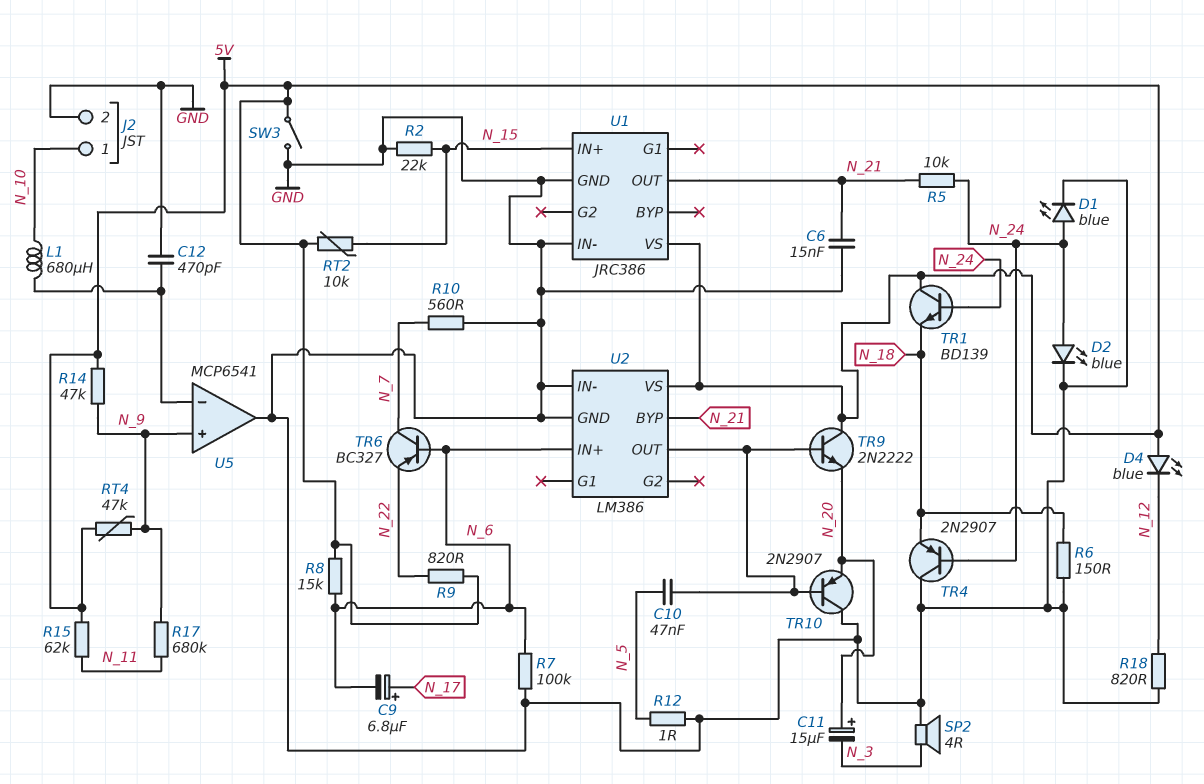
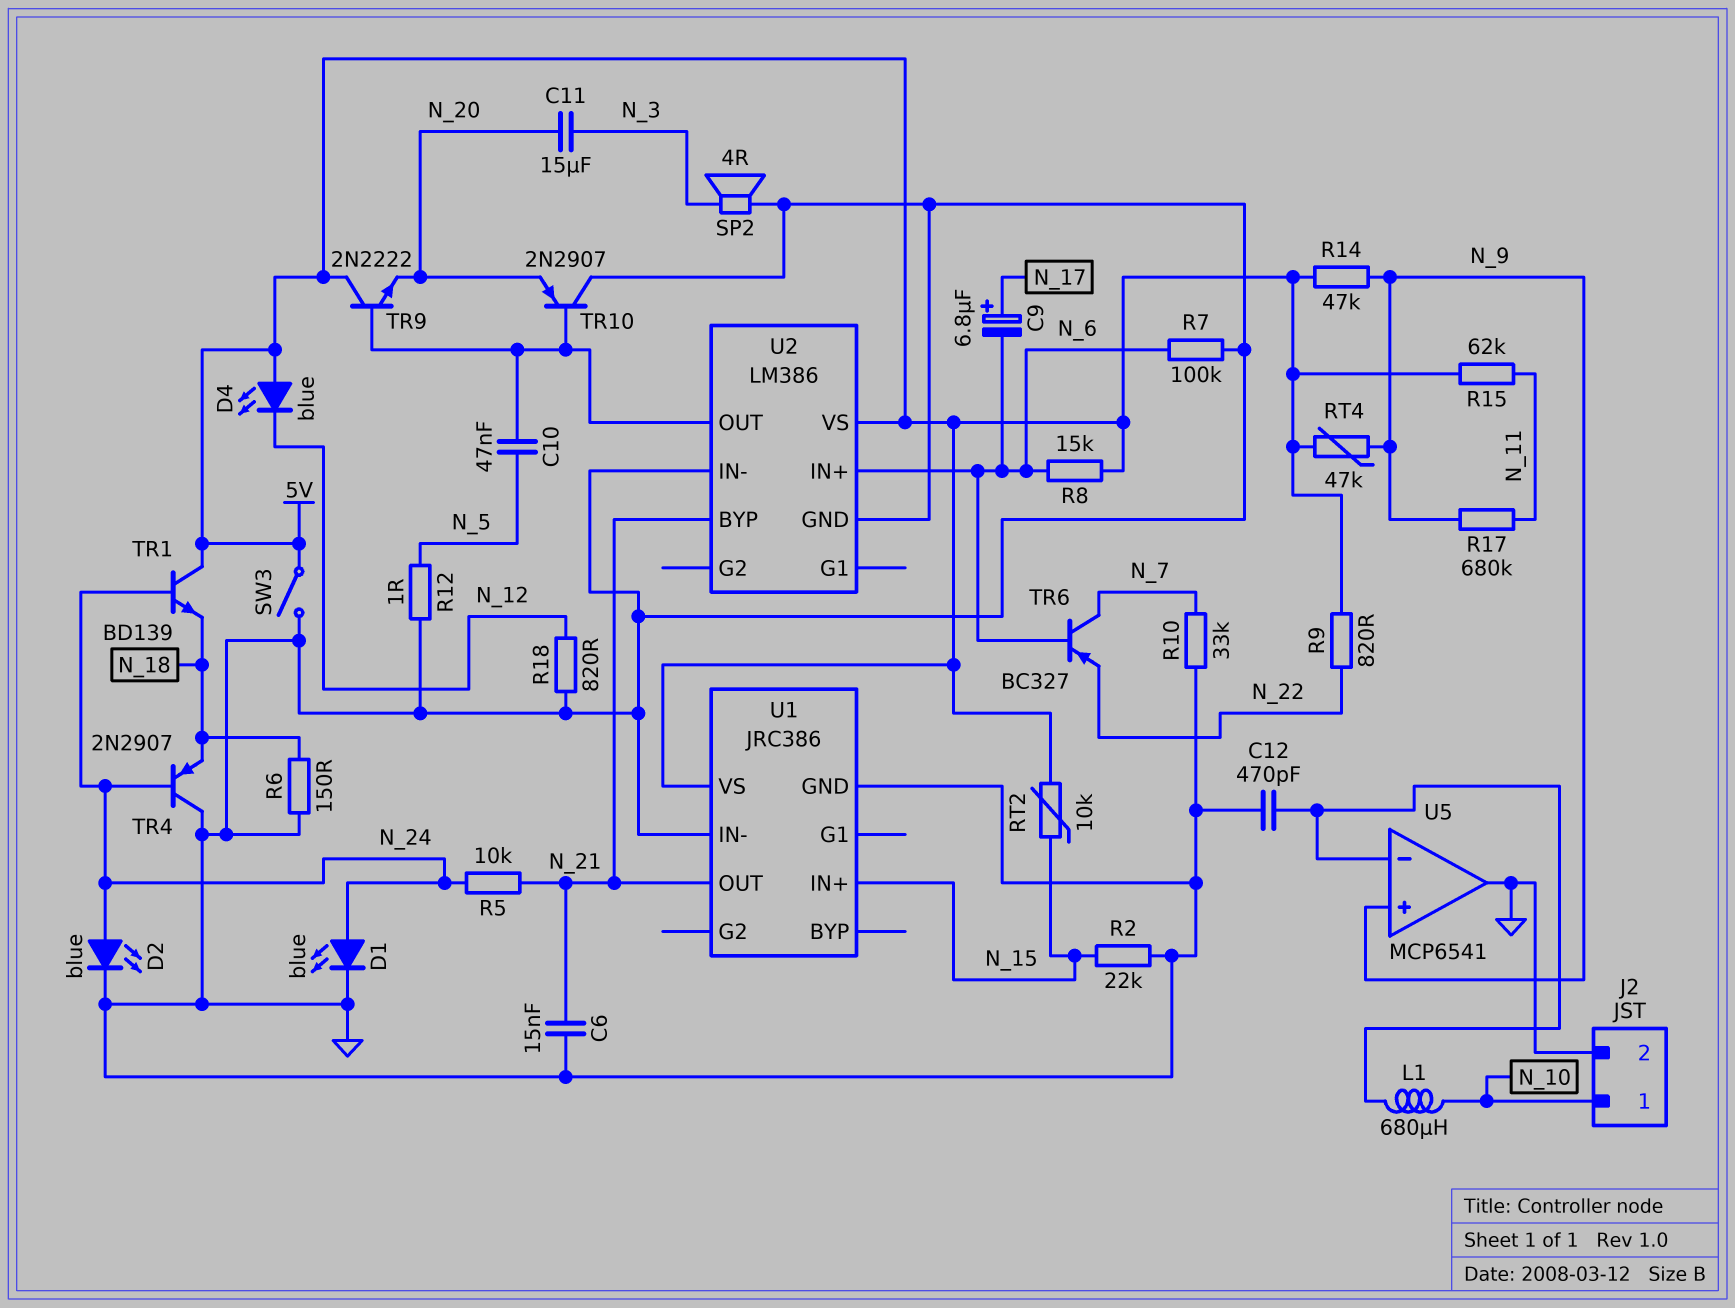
C11: 15uF (plus N_20, minus N_3) -> 15uF (N_3, N_20)
R10: 560 (GND, N_7) -> 33k (GND, N_7)

